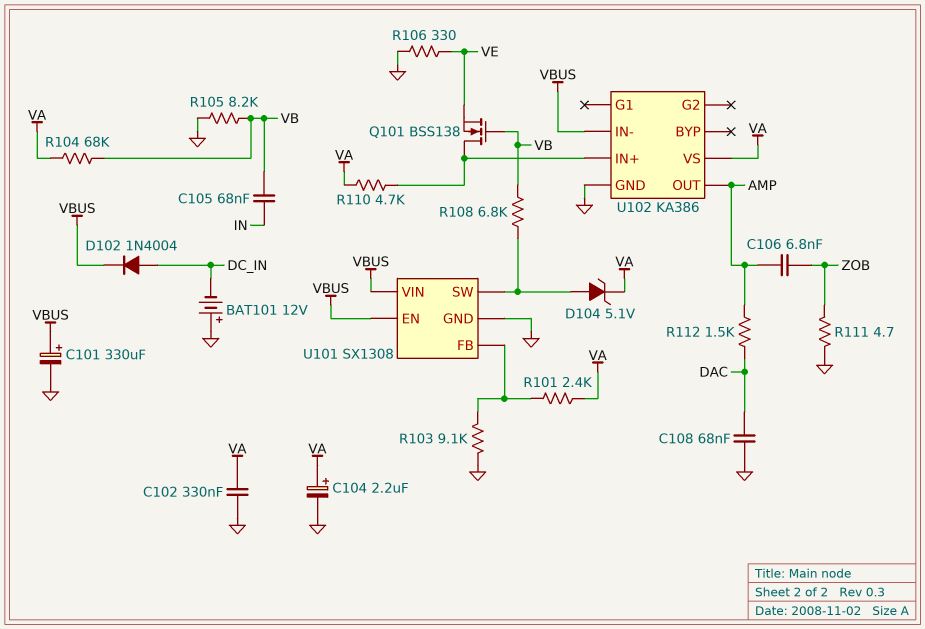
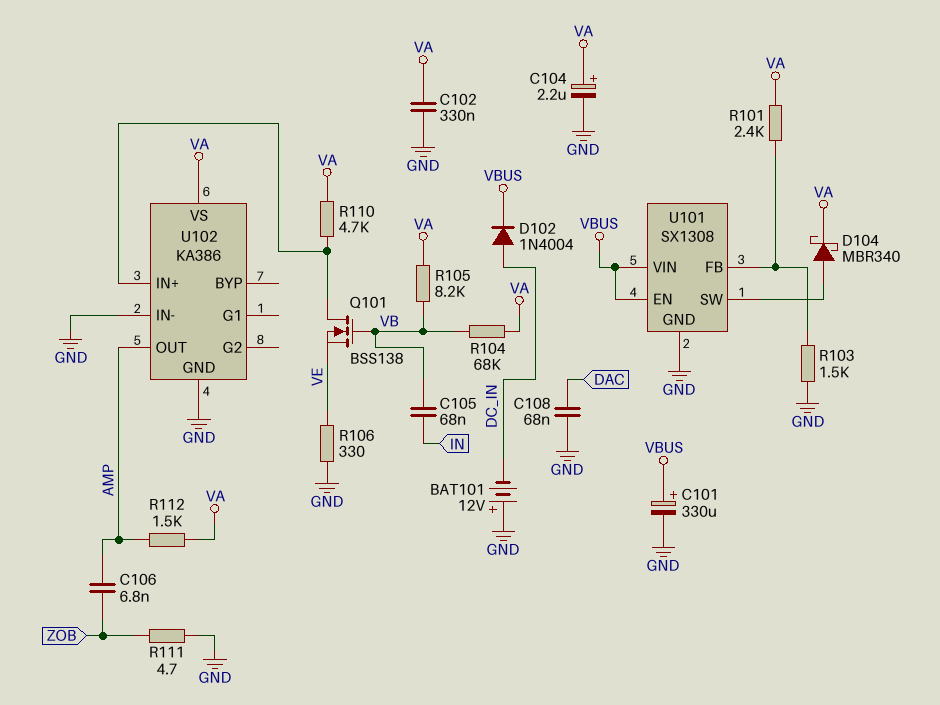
D104: zener 5.1V (A U101/SW, K VA) -> schottky MBR340 (A U101/SW, K VA)
R103: 9.1k (GND, U101/FB) -> 1.5k (GND, U101/FB)
R105: 8.2k (GND, VB) -> 8.2k (VA, VB)
R108: 6.8k (U101/SW, VB) -> none
R112: 1.5k (AMP, DAC) -> 1.5k (AMP, VA)
U102 pin IN-: VBUS -> GND

